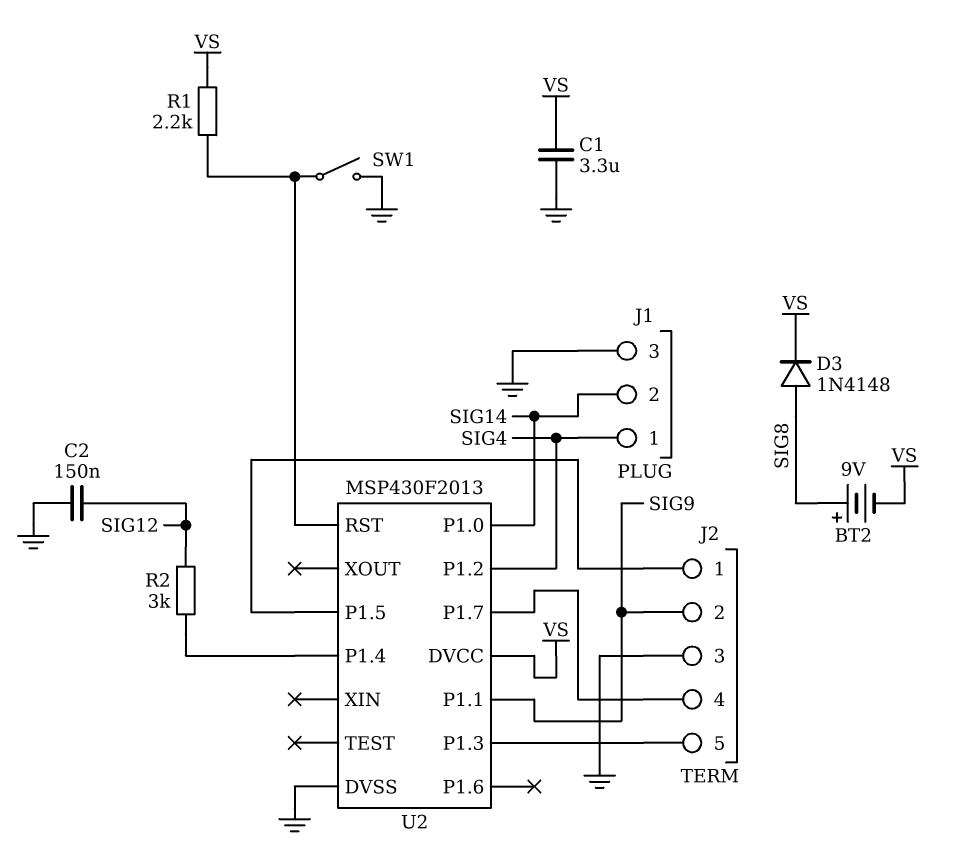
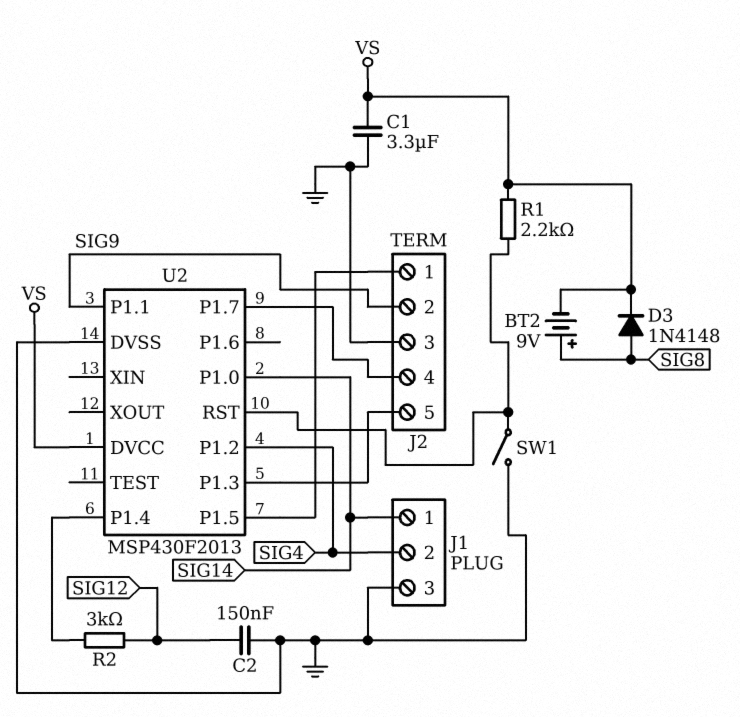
J1 pin 1: SIG4 -> SIG14
J1 pin 2: SIG14 -> SIG4

